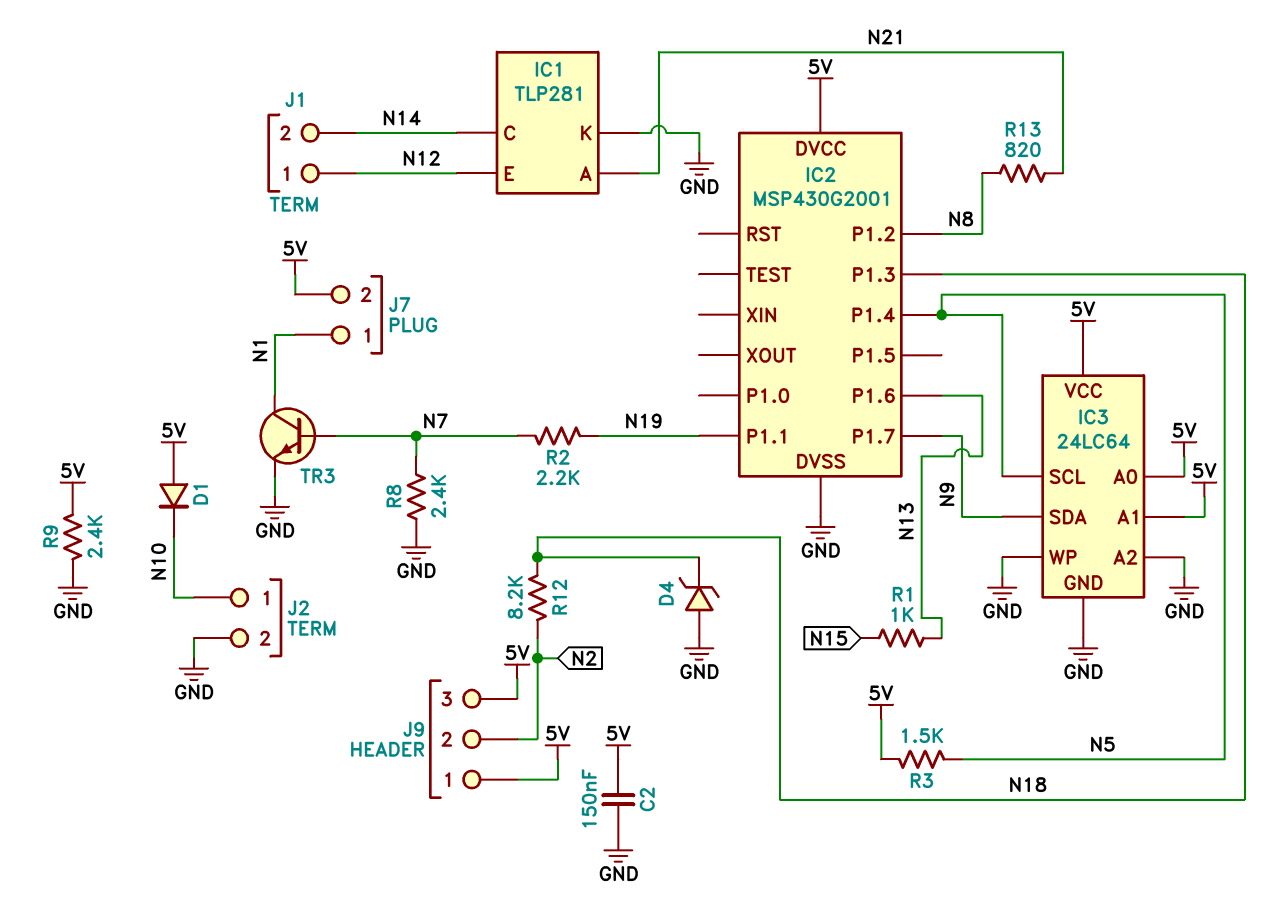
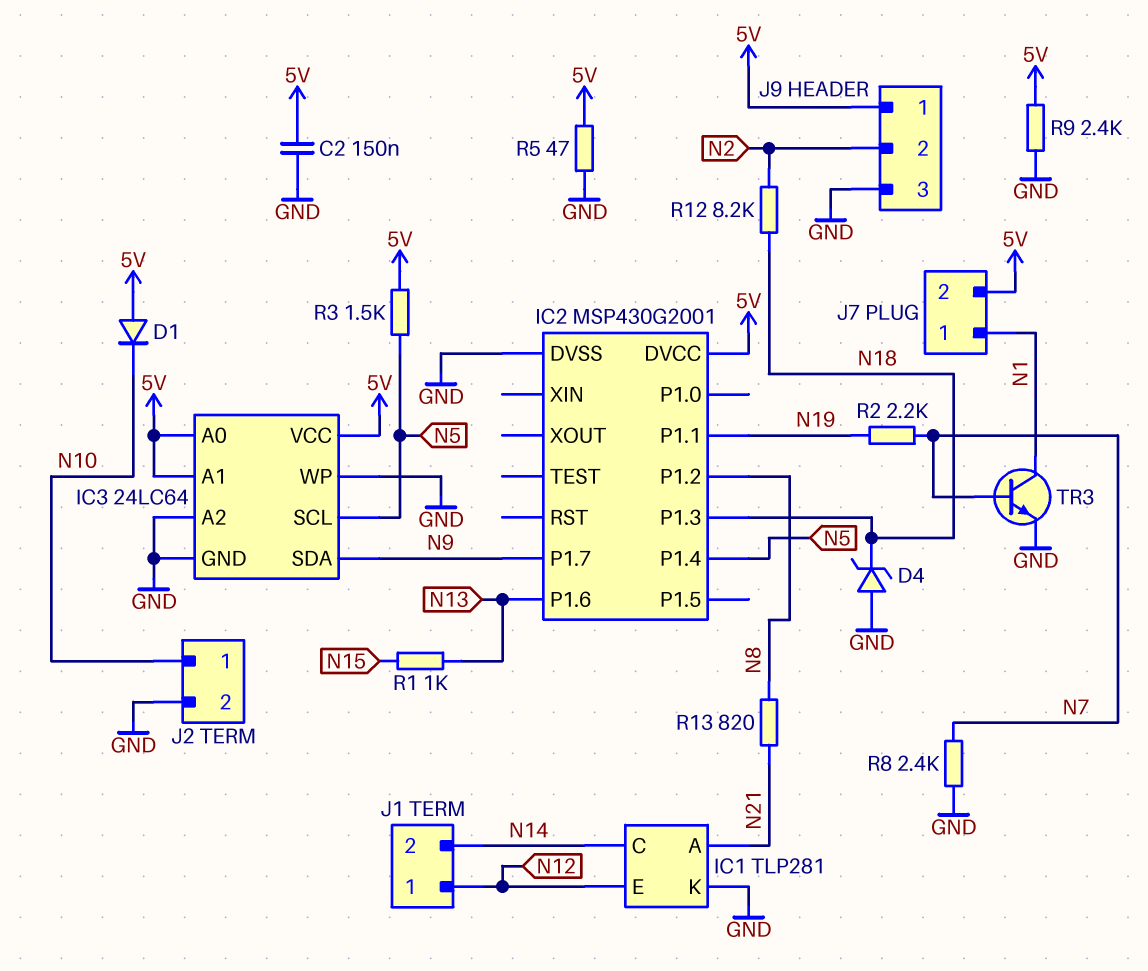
J9 pin 3: 5V -> GND
R5: none -> 47 (5V, GND)

